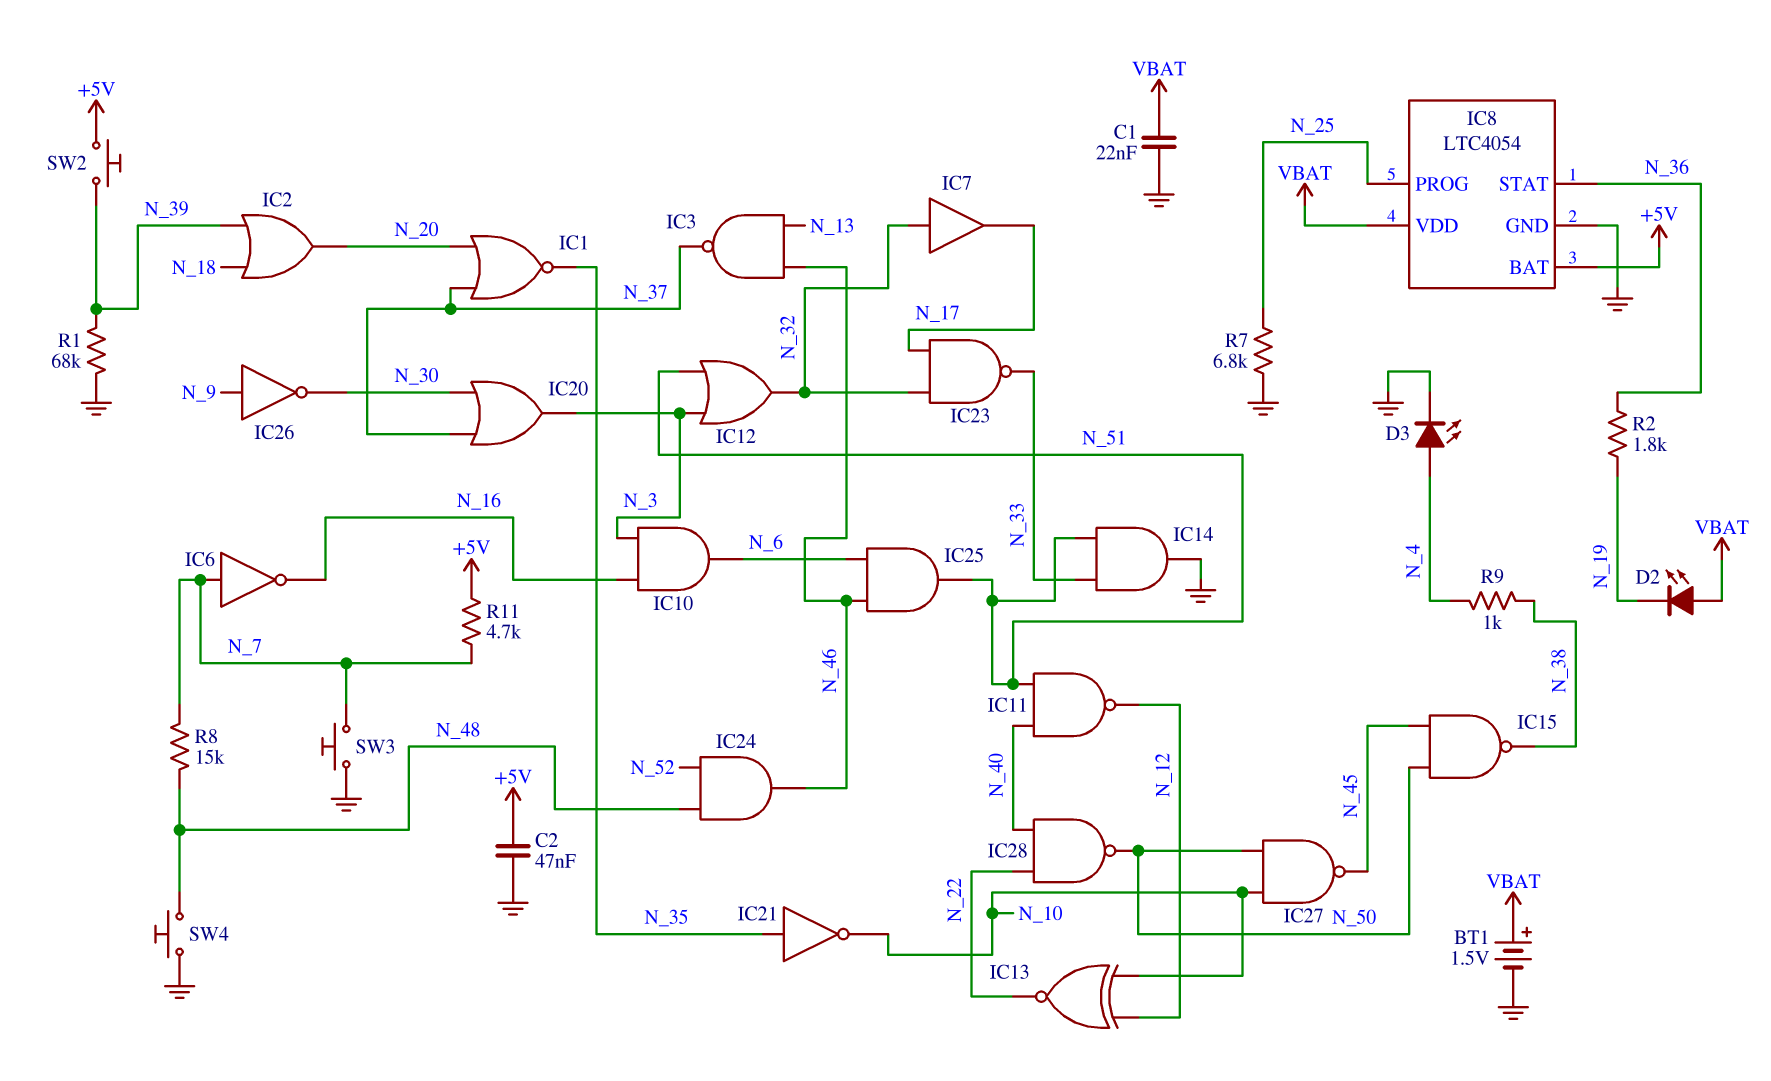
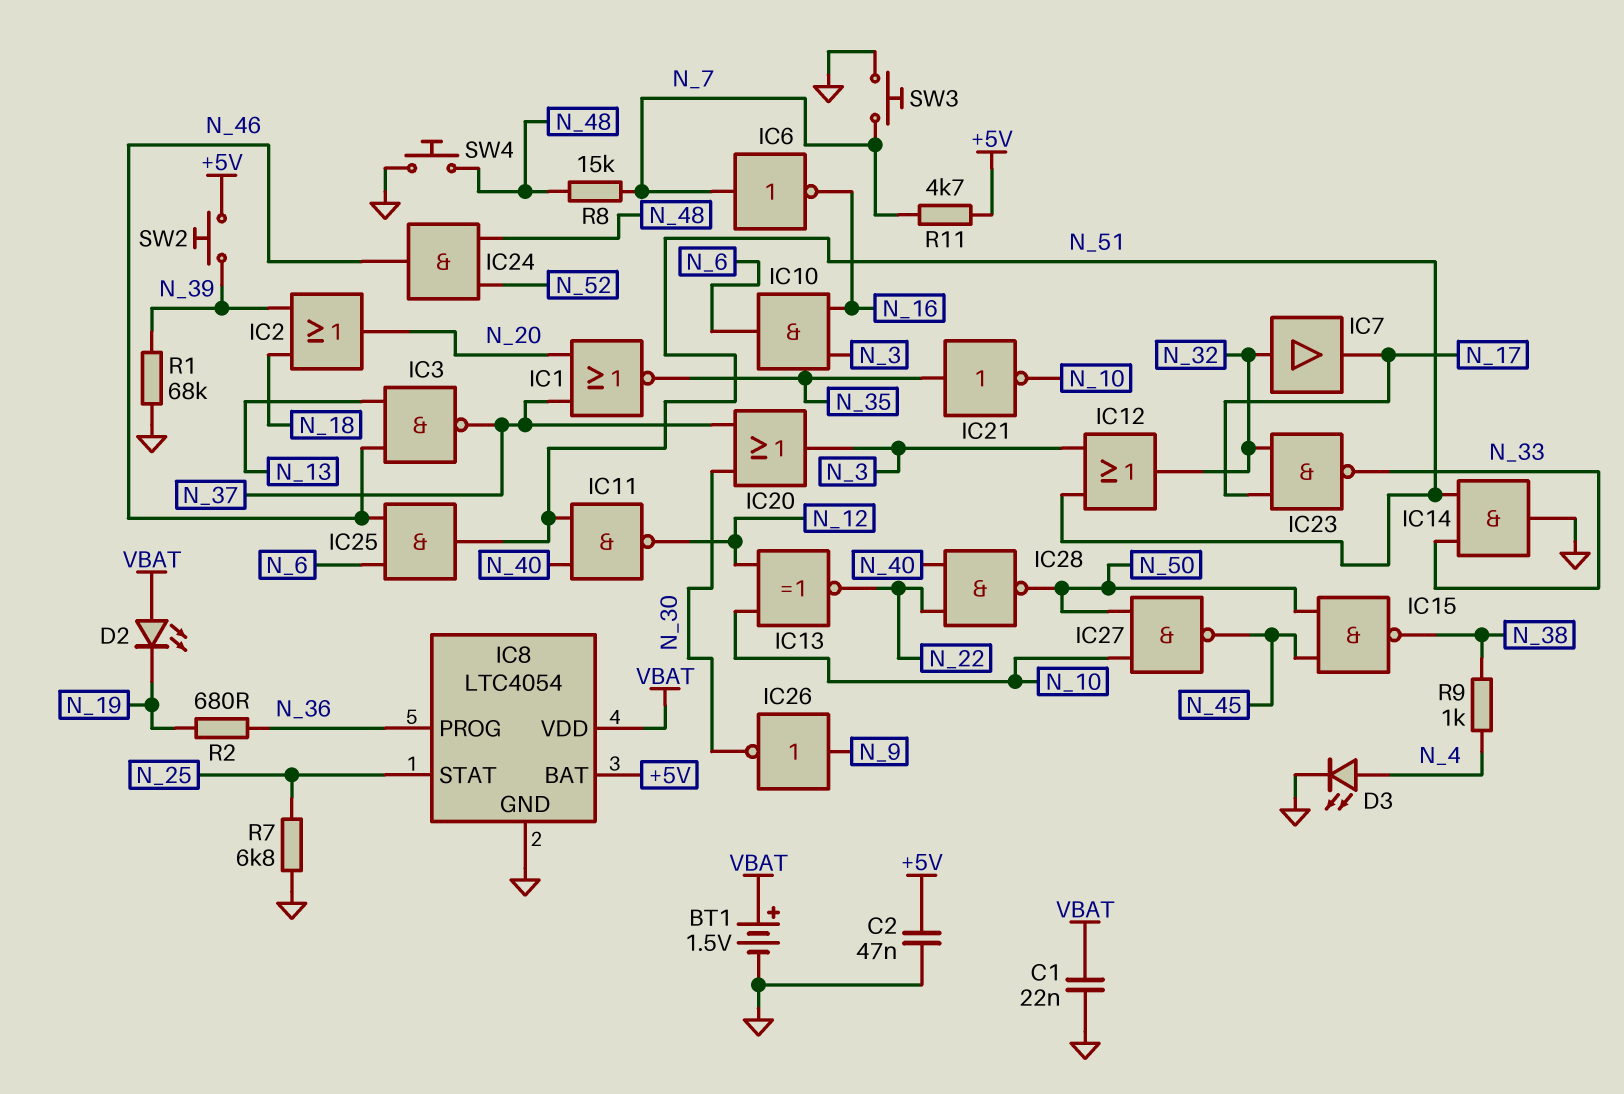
IC8 pin PROG: N_25 -> N_36
IC8 pin STAT: N_36 -> N_25
R2: 1.8k (N_19, N_36) -> 680 (N_19, N_36)

